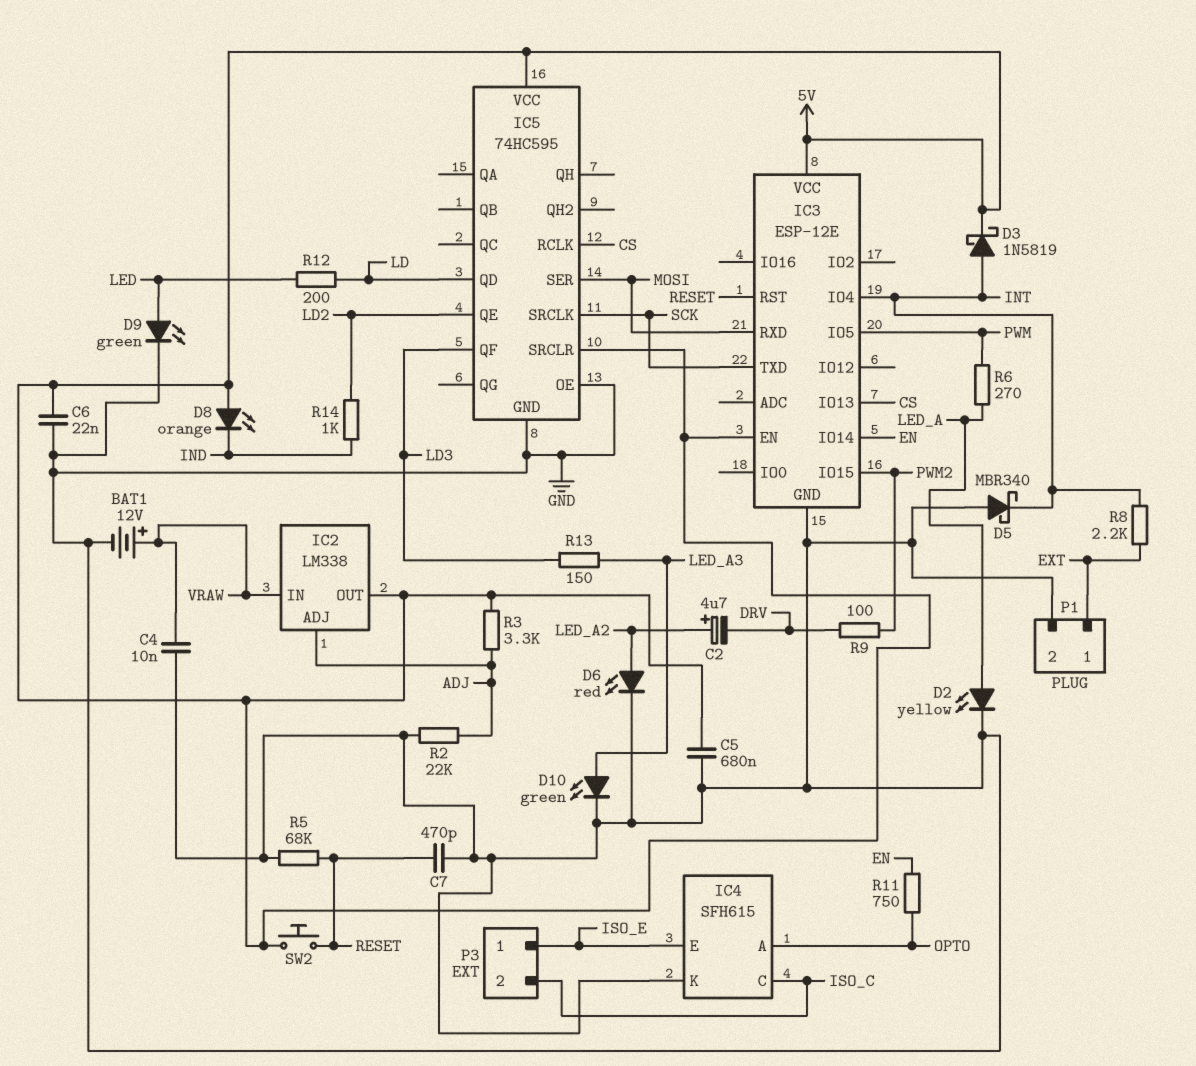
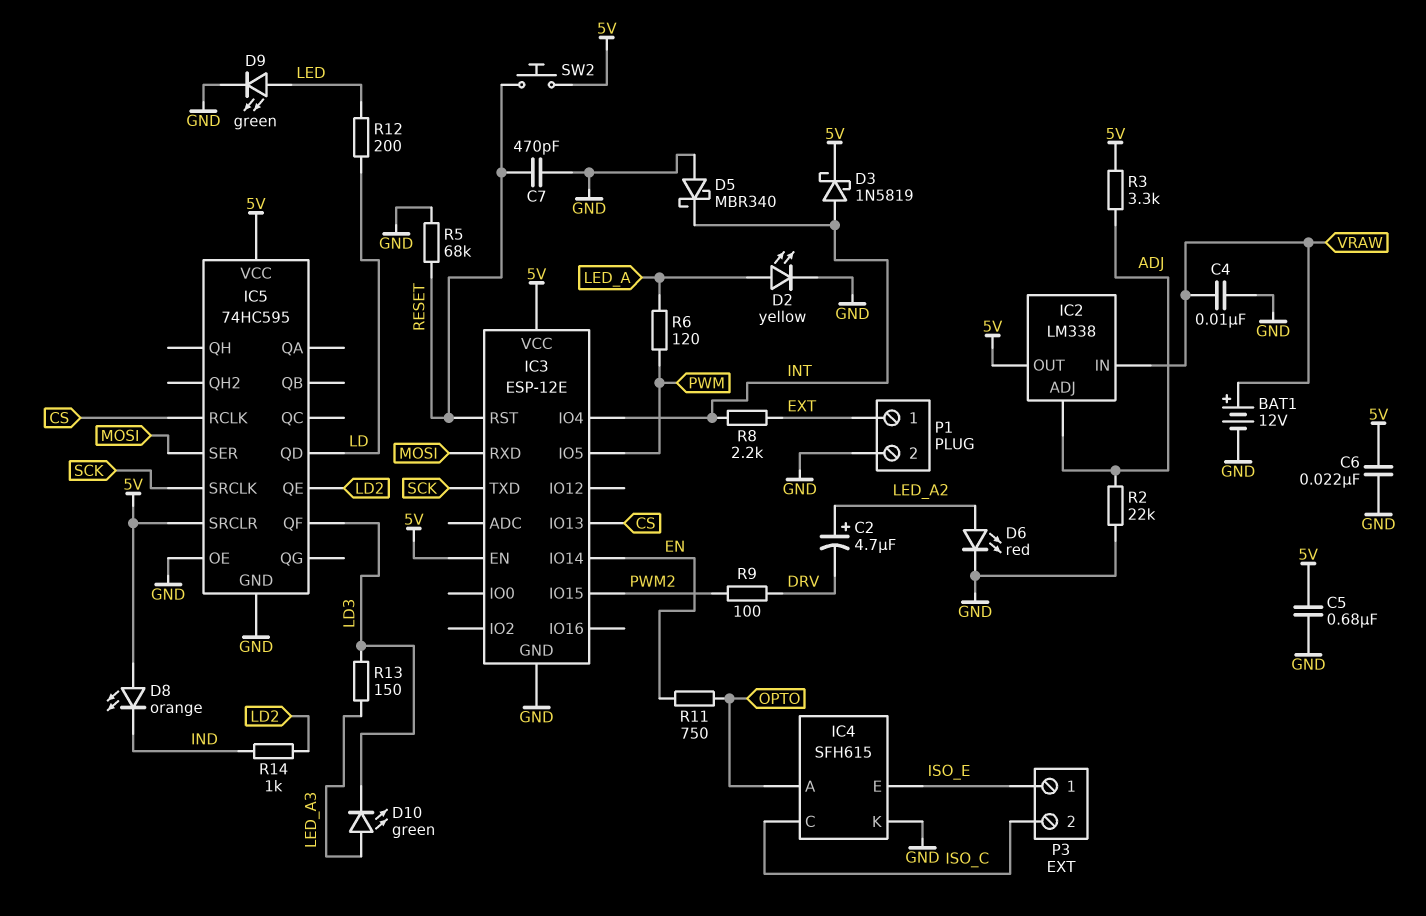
D10: LED green (A LED_A3, K GND) -> LED green (A LED_A3, K LD3)
R6: 270 (LED_A, PWM) -> 120 (LED_A, PWM)

